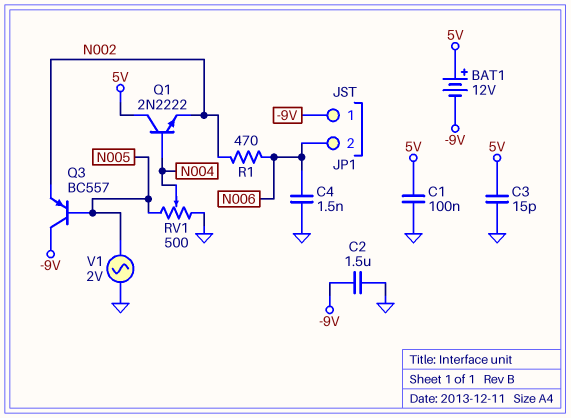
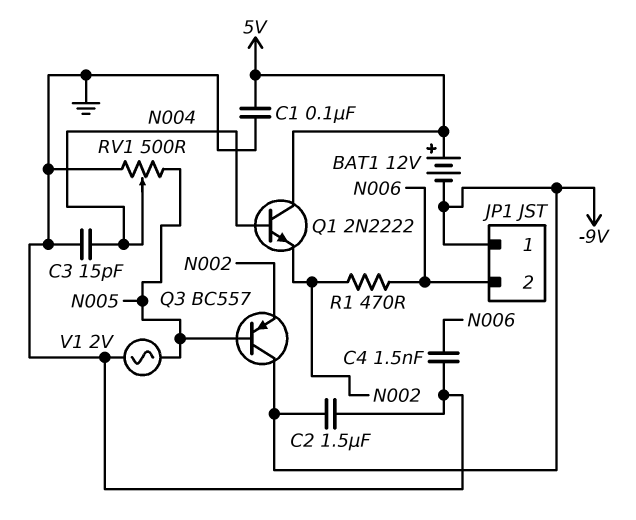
C3: 15pF (5V, GND) -> 15pF (GND, N004)

